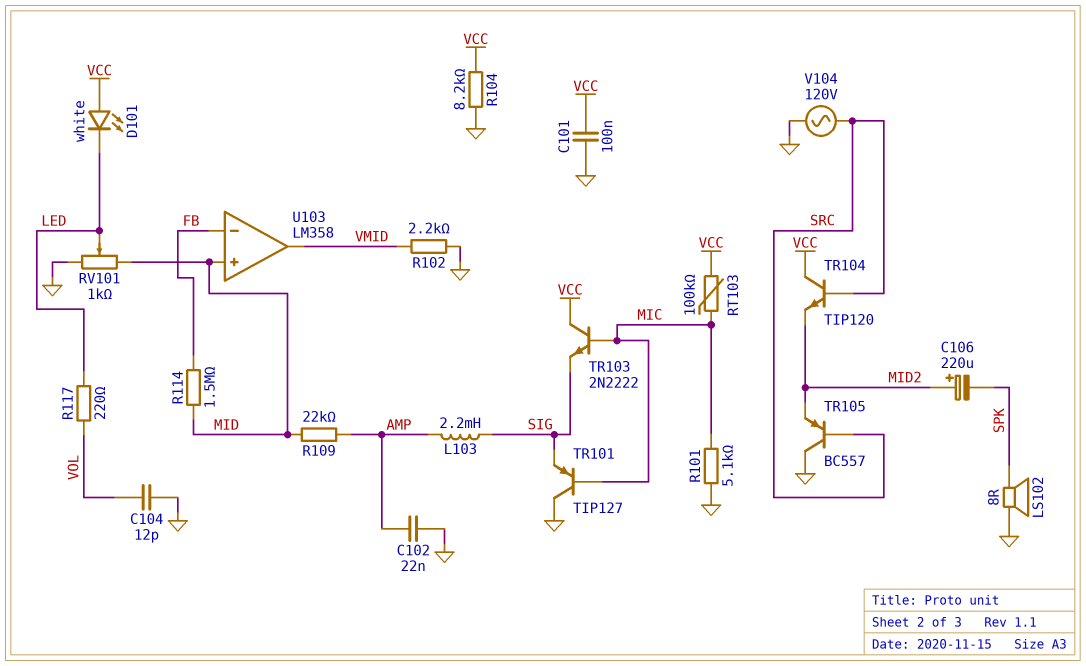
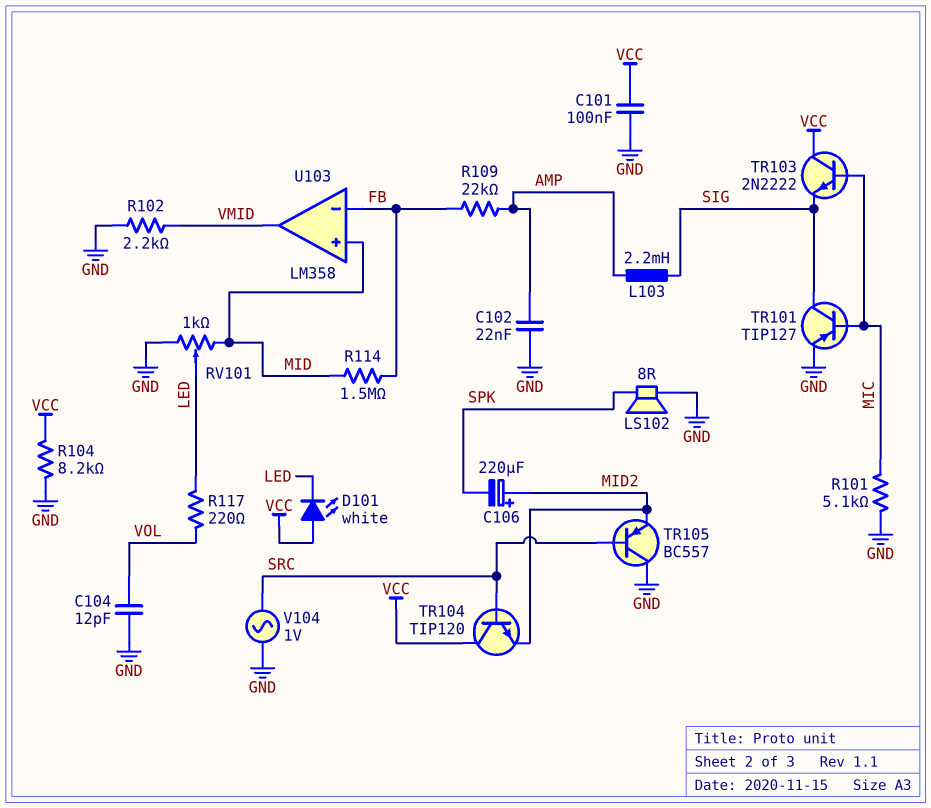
R109: 22k (AMP, MID) -> 22k (AMP, FB)
RT103: 100k (MIC, VCC) -> none
TR101: PNP TIP127 (B MIC, C GND, E SIG) -> PNP TIP127 (B MIC, C SIG, E GND)
V104: AC 120V (GND, SRC) -> AC 1V (GND, SRC)

